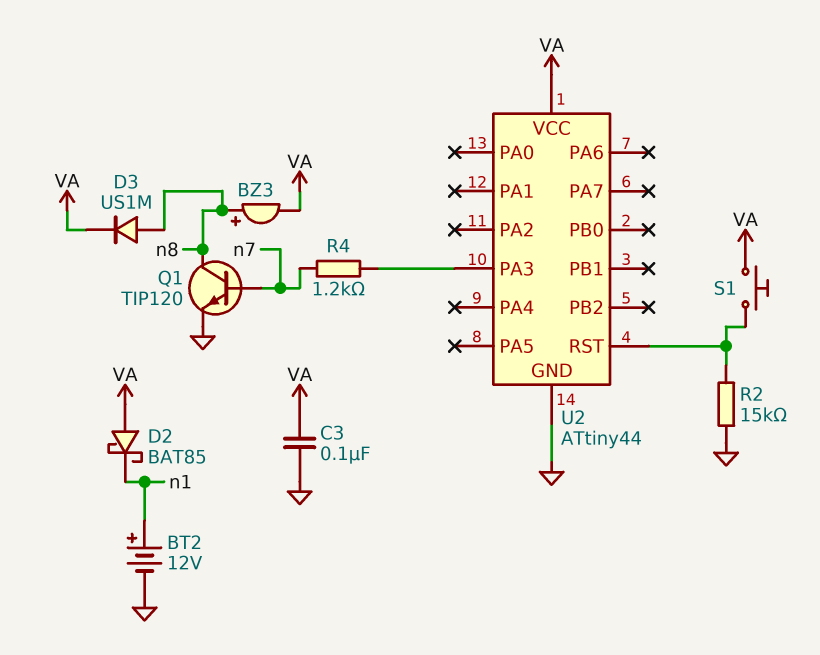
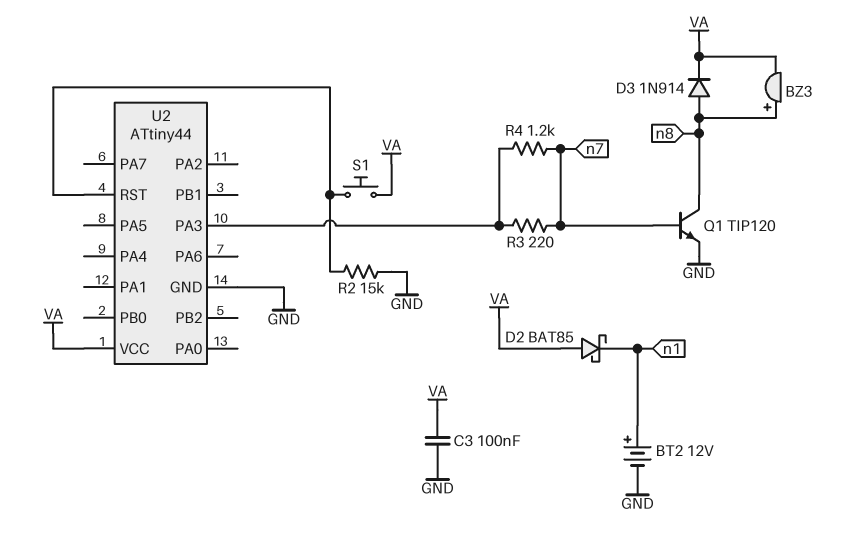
D3: diode US1M (A n8, K VA) -> diode 1N914 (A n8, K VA)
R3: none -> 220 (U2/PA3, n7)

